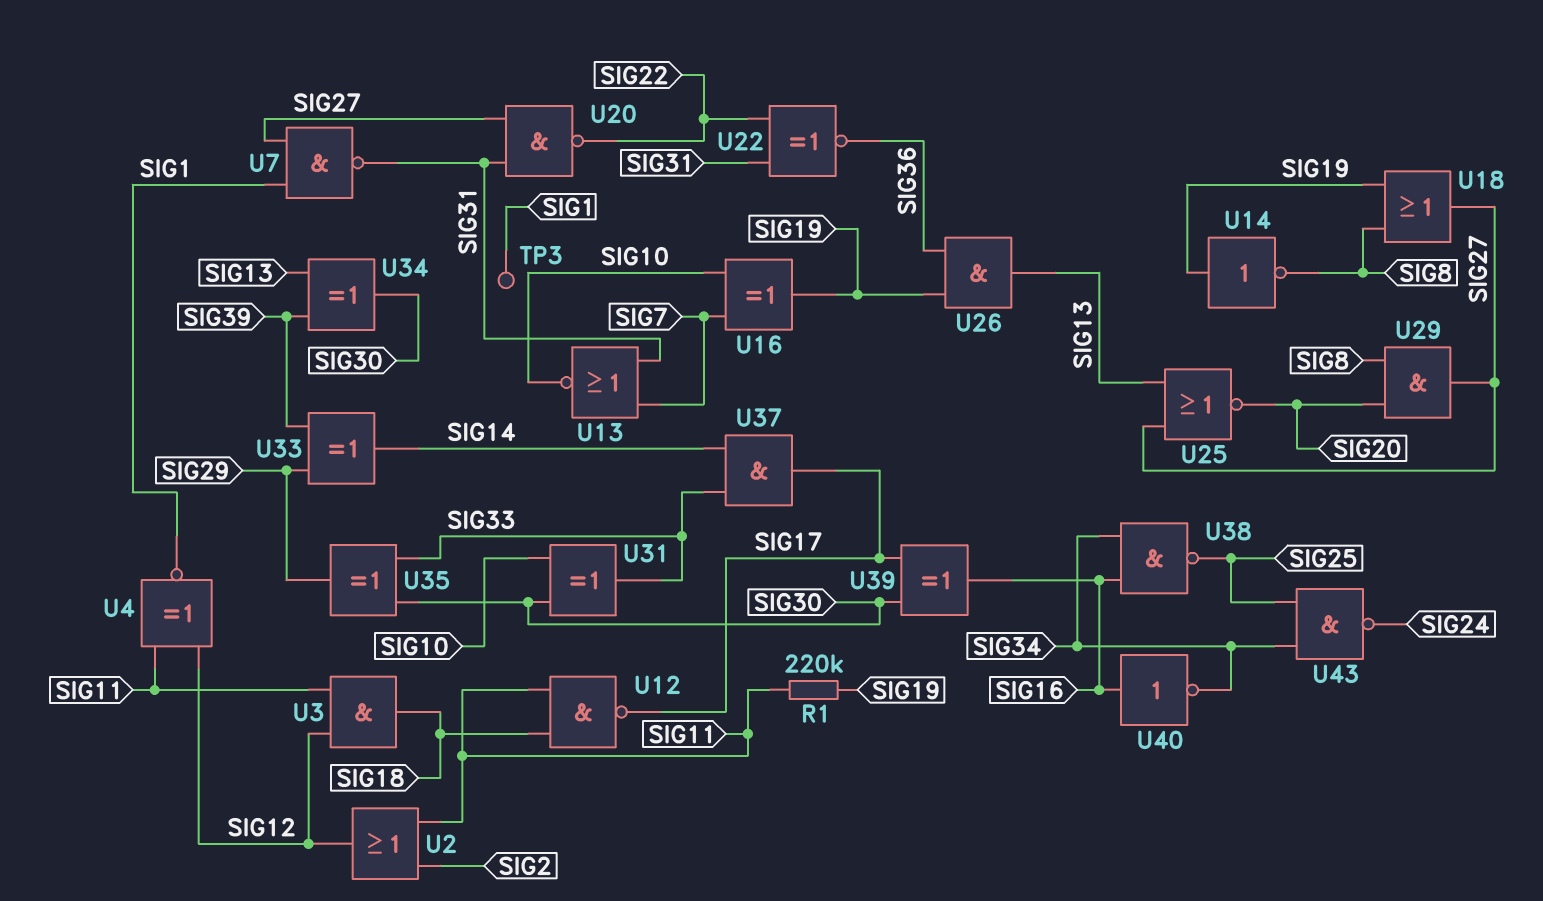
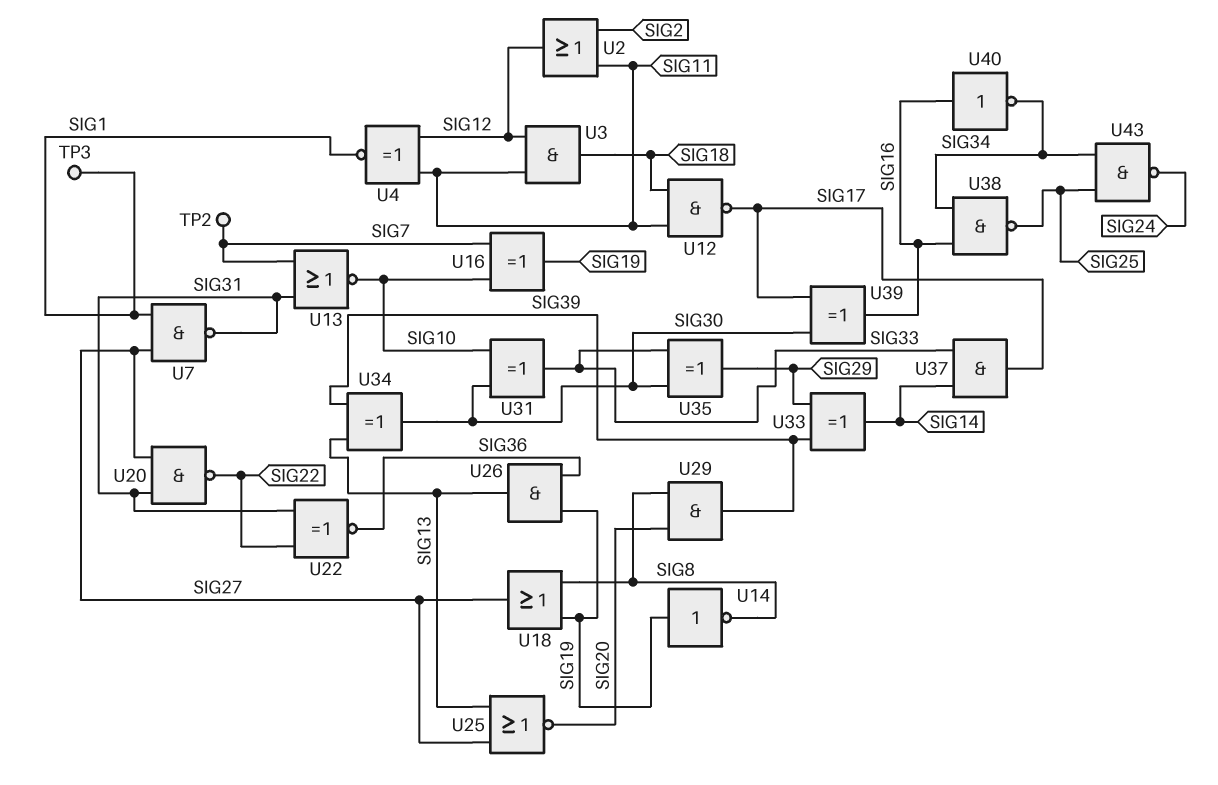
R1: 220k (SIG11, SIG19) -> none
TP2: none -> test point (SIG7)
U29: AND (in SIG8, in SIG20, out SIG27) -> AND (in SIG8, in SIG20, out SIG39)

